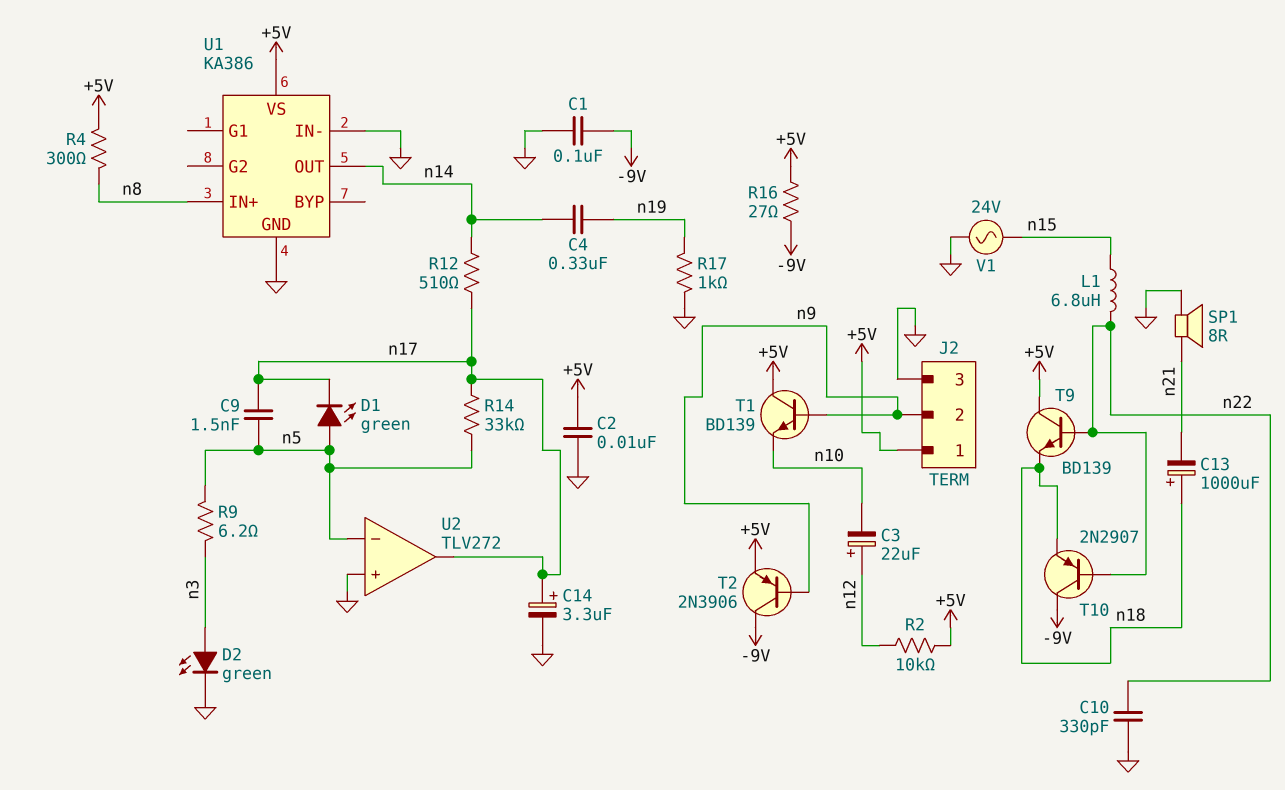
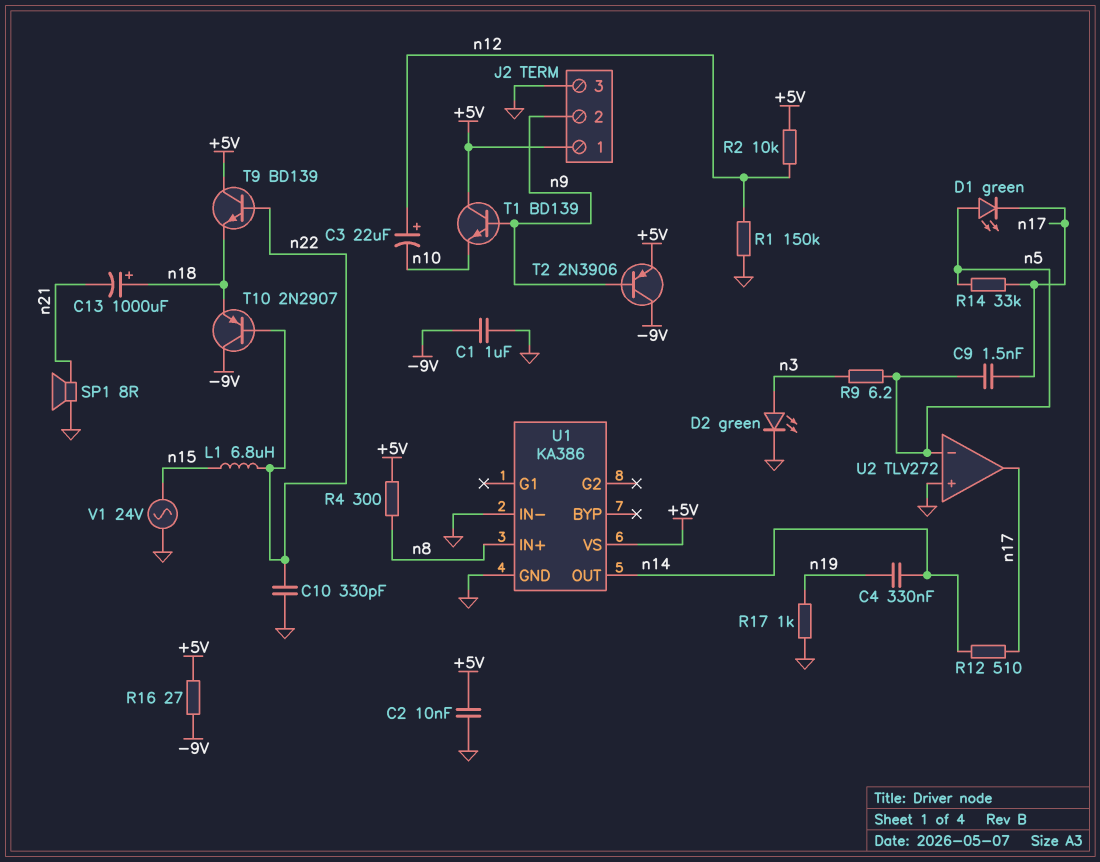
C1: 100nF (-9V, GND) -> 1uF (-9V, GND)
C14: 3.3uF (plus n17, minus GND) -> none
R1: none -> 150k (GND, n12)

